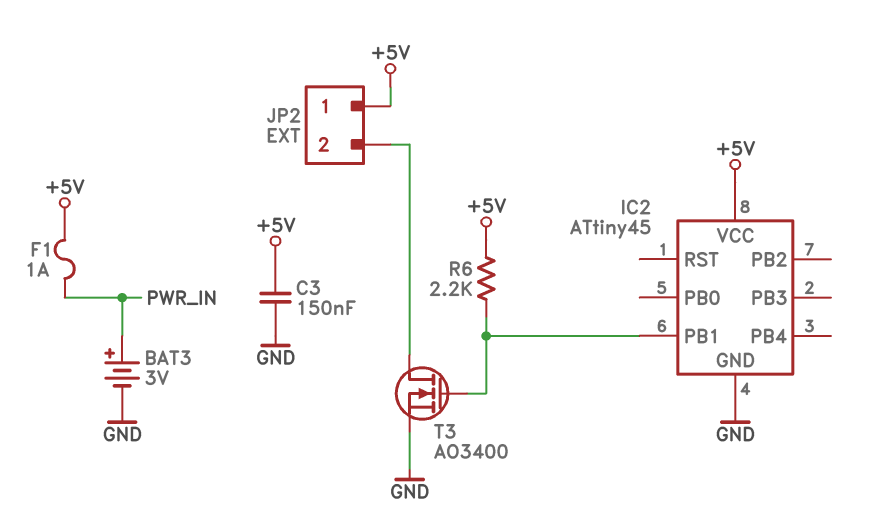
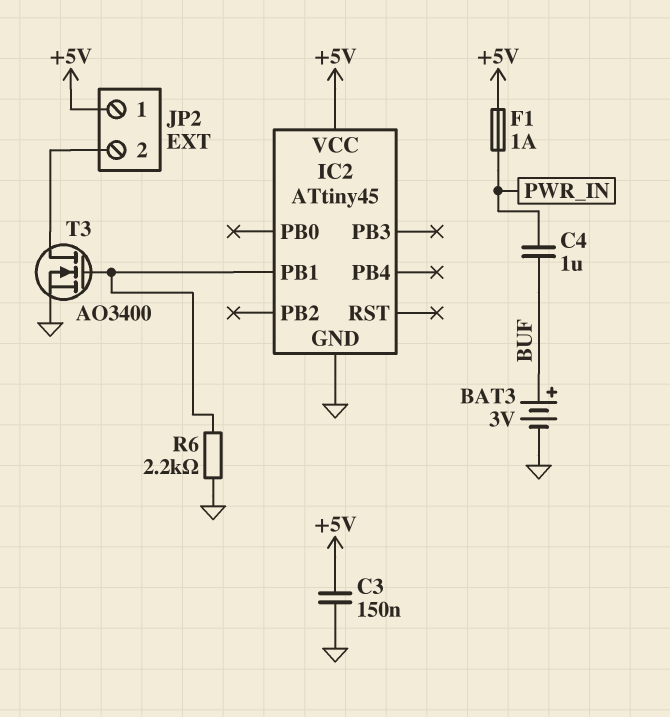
BAT3: 3V (plus PWR_IN, minus GND) -> 3V (plus BUF, minus GND)
C4: none -> 1uF (BUF, PWR_IN)
R6: 2.2k (+5V, IC2/PB1) -> 2.2k (GND, IC2/PB1)

